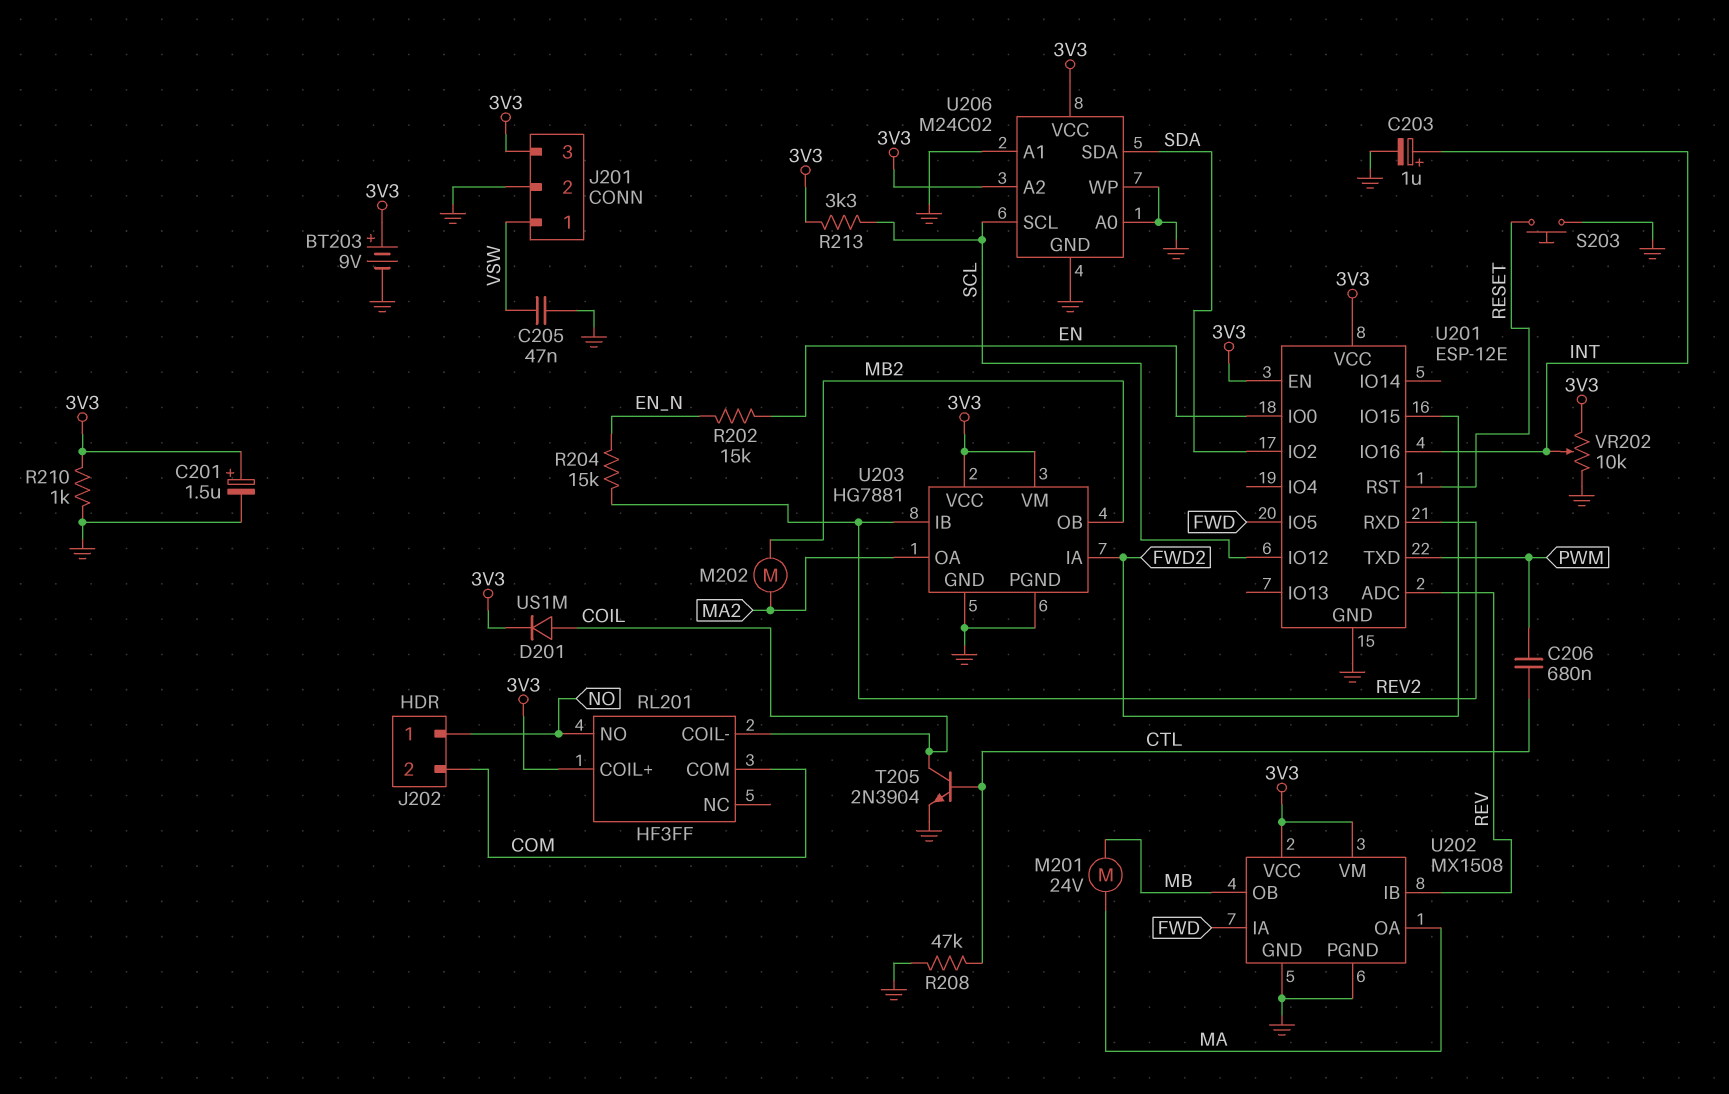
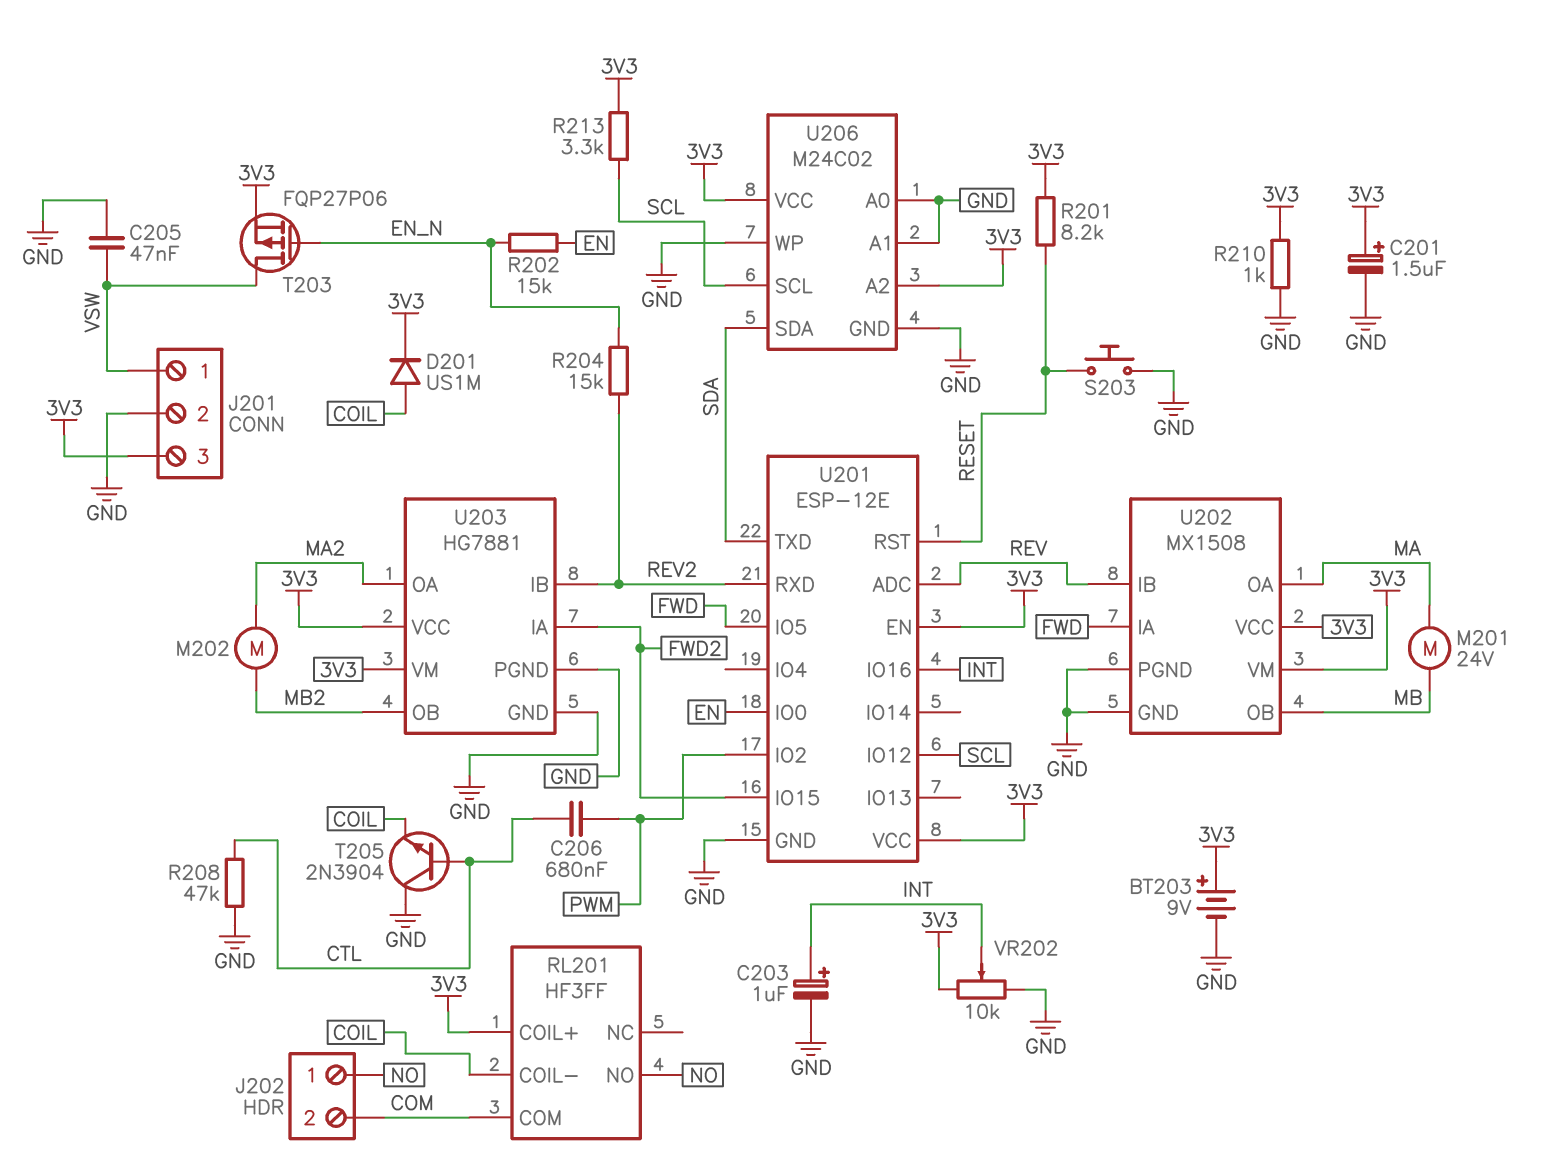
R201: none -> 8.2k (3V3, RESET)
T203: none -> PMOS FQP27P06 (G EN_N, D VSW, S 3V3)
T205: NPN 2N3904 (B CTL, C COIL, E GND) -> NPN 2N3904 (B CTL, C GND, E COIL)
U201 pin IO2: SDA -> PWM
U201 pin TXD: PWM -> SDA

